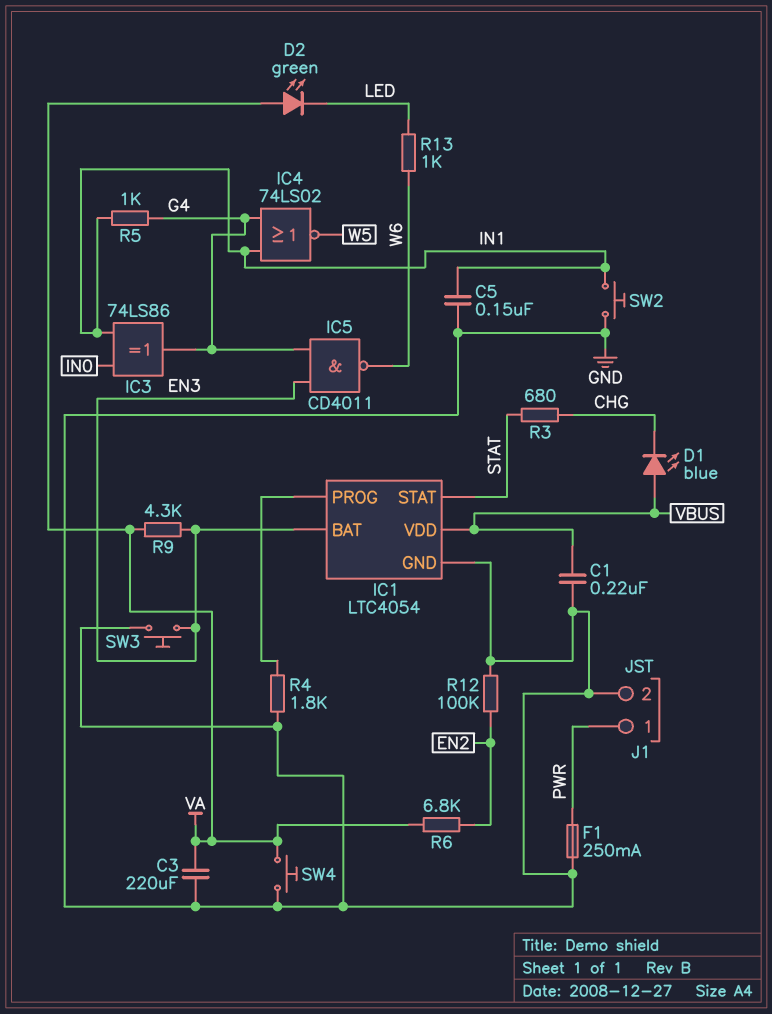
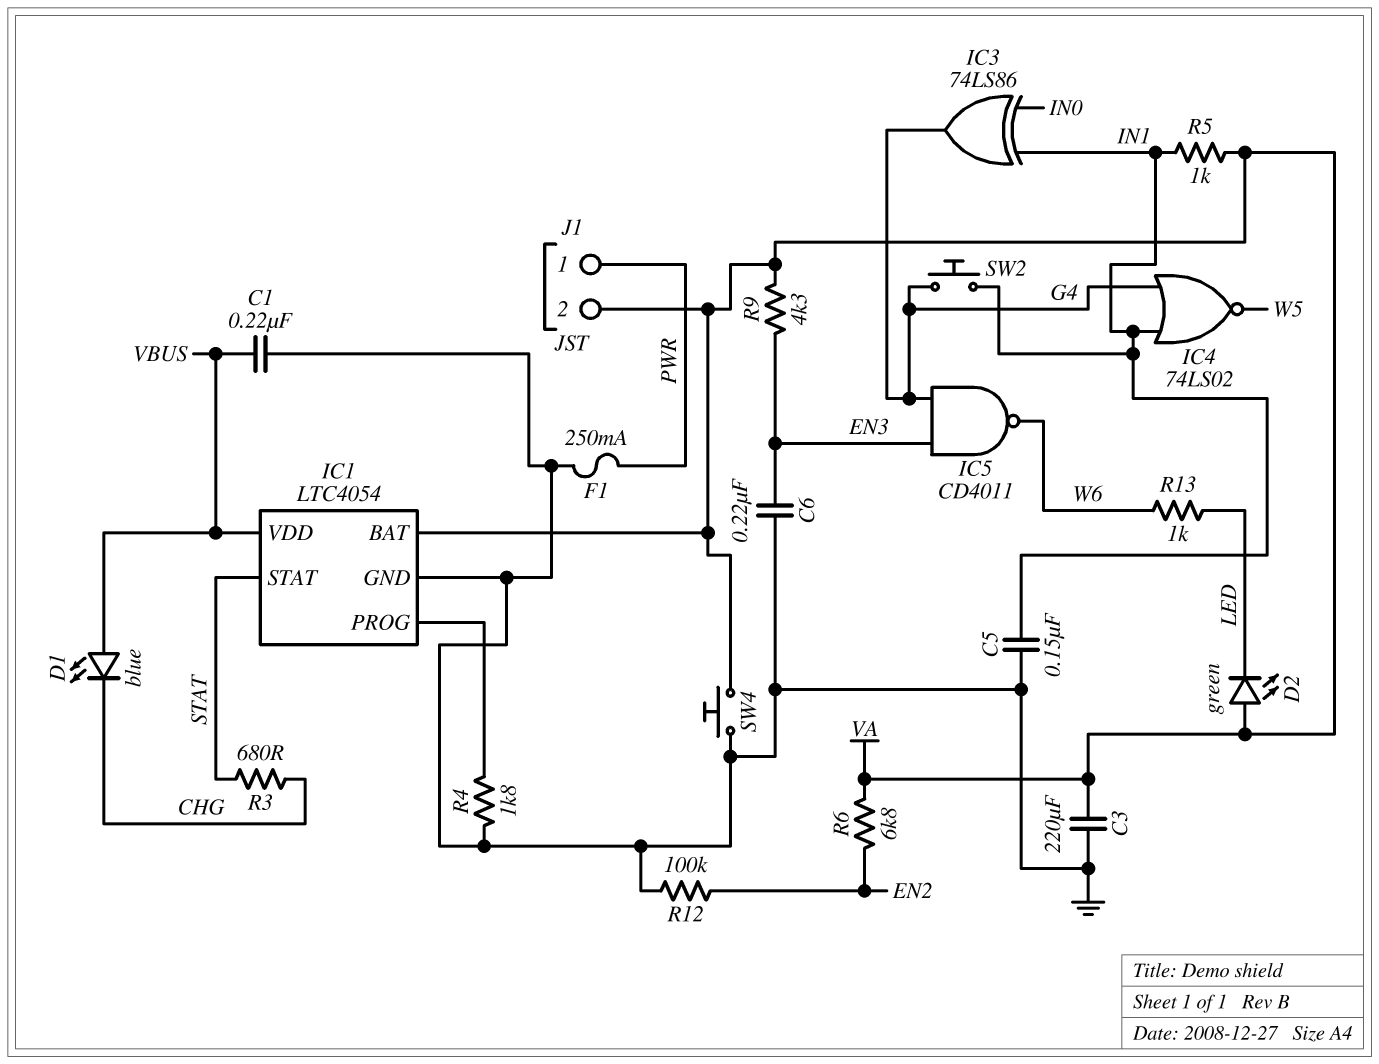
C6: none -> 220nF (EN3, GND)
IC1 pin BAT: EN3 -> VA
J1 pin 2: GND -> VA
R5: 1k (G4, IN1) -> 1k (IN1, VA)
SW2: button (GND, IN1) -> button (G4, IN1)
SW3: button (EN3, GND) -> none

